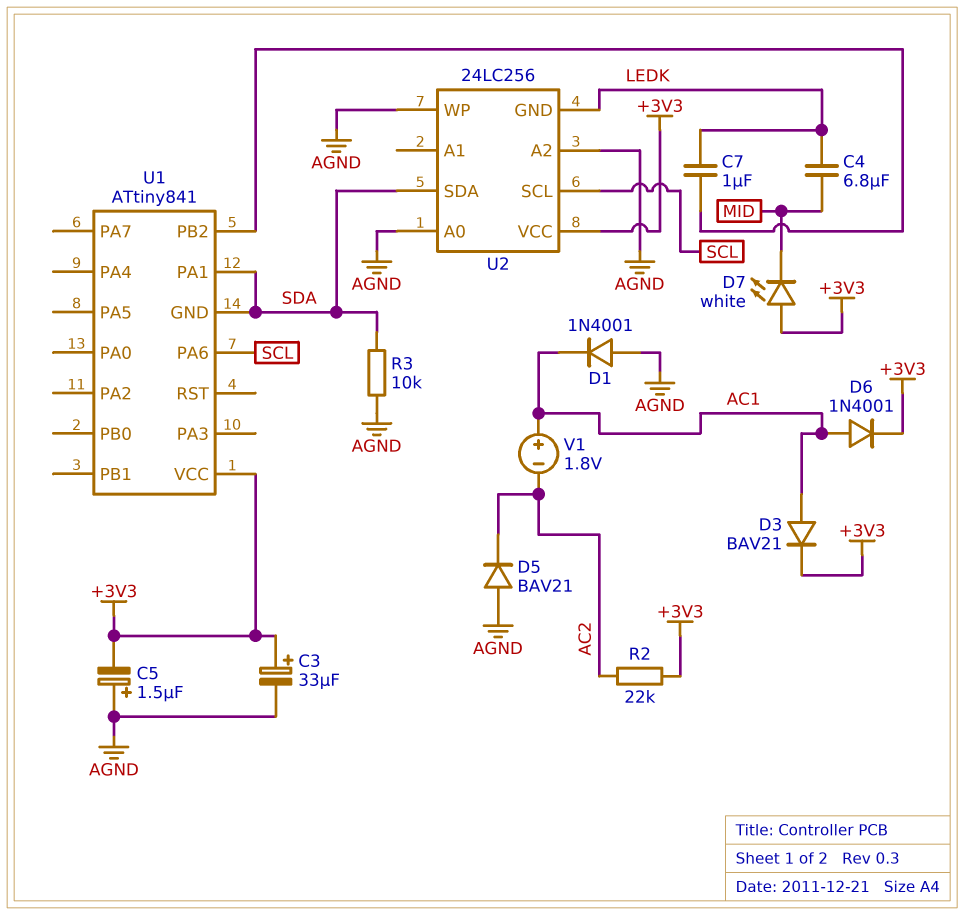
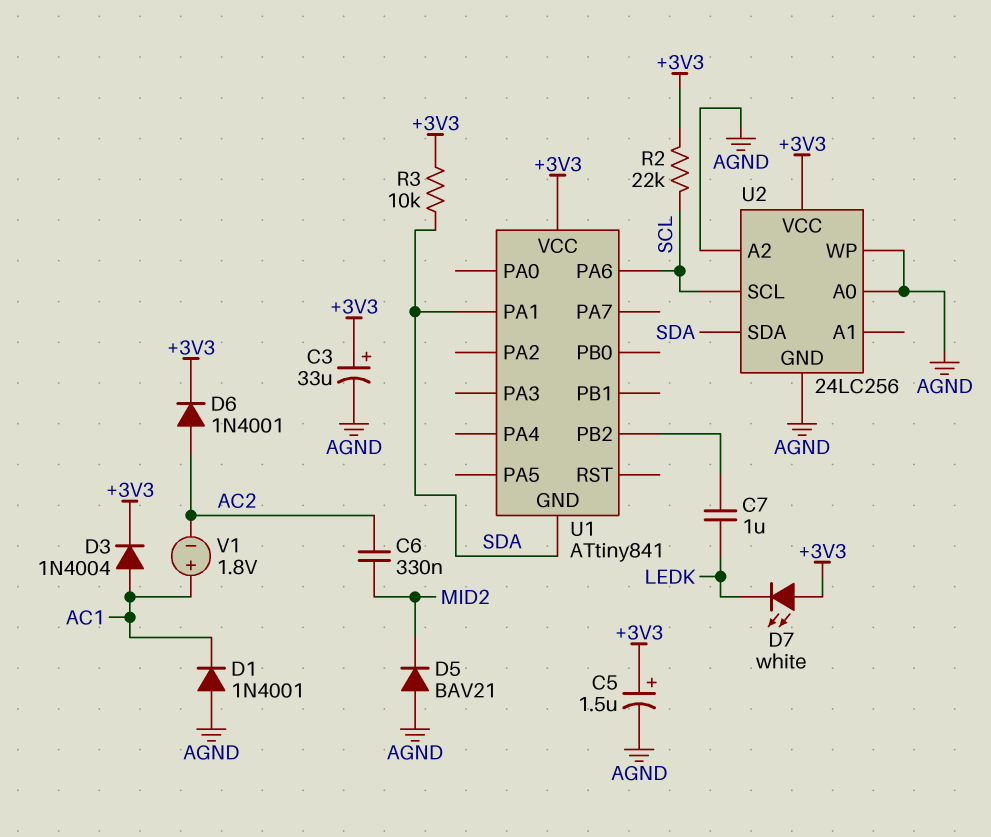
C4: 6.8uF (LEDK, MID) -> none
C5: 1.5uF (plus AGND, minus +3V3) -> 1.5uF (plus +3V3, minus AGND)
C6: none -> 330nF (AC2, MID2)
D3: diode BAV21 (A AC1, K +3V3) -> diode 1N4004 (A AC1, K +3V3)
D5: diode BAV21 (A AGND, K AC2) -> diode BAV21 (A AGND, K MID2)
D6: diode 1N4001 (A AC1, K +3V3) -> diode 1N4001 (A AC2, K +3V3)
D7: LED white (A +3V3, K MID) -> LED white (A +3V3, K LEDK)
R2: 22k (+3V3, AC2) -> 22k (+3V3, SCL)
R3: 10k (AGND, SDA) -> 10k (+3V3, SDA)
U2 pin GND: LEDK -> AGND

